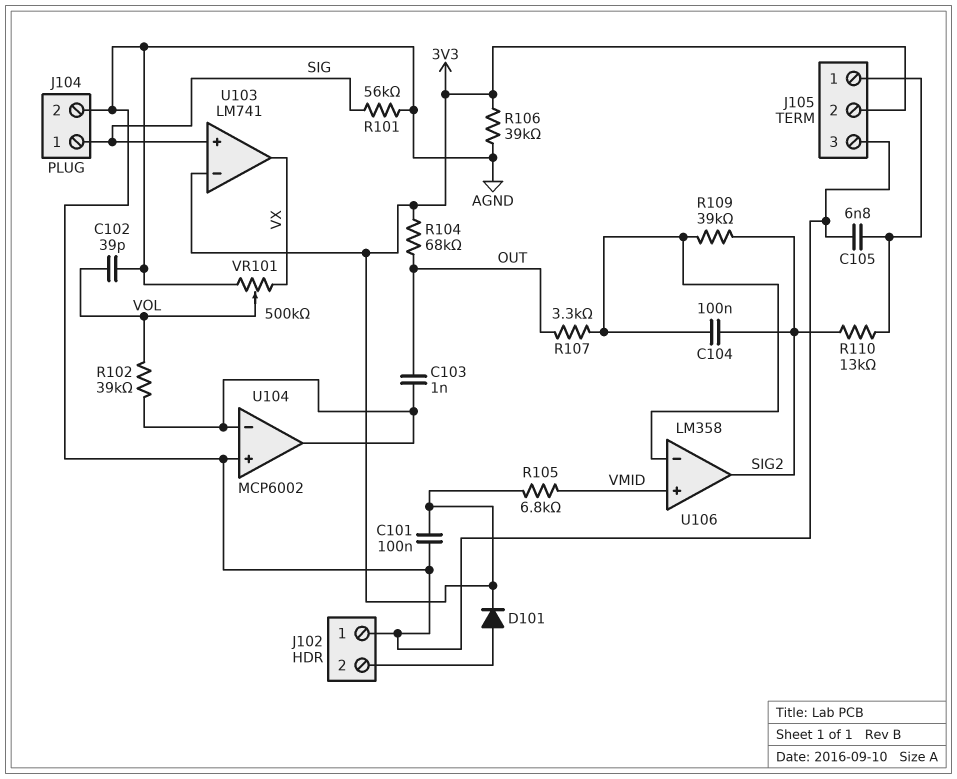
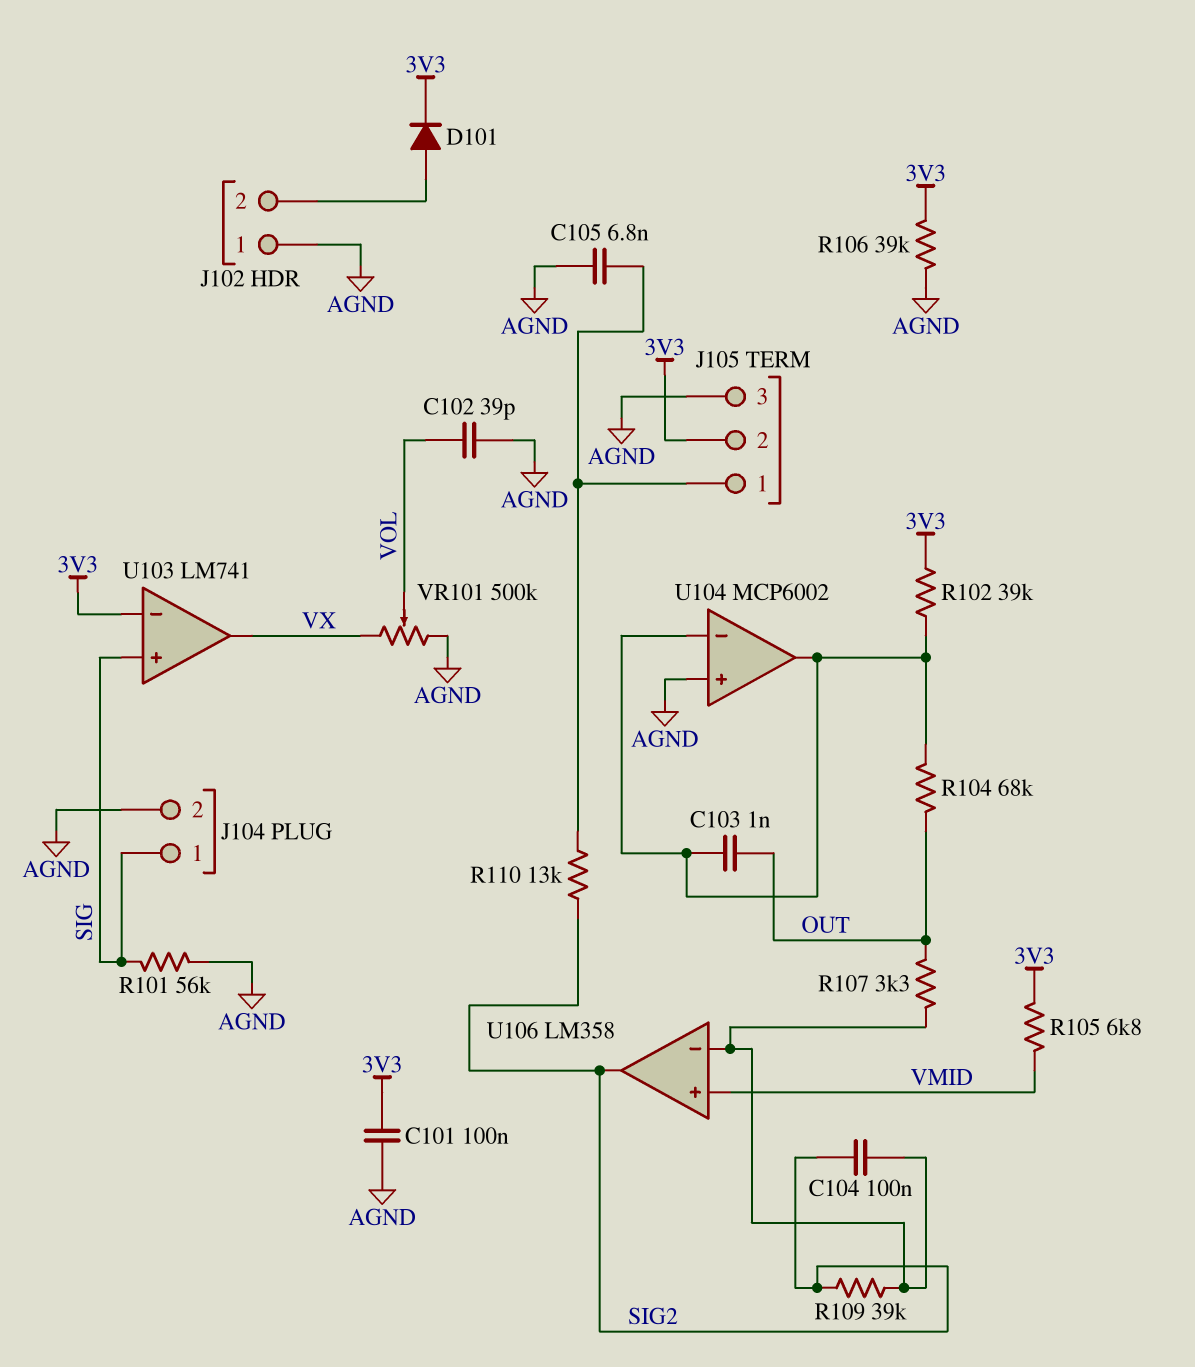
R102: 39k (U104/in-, VOL) -> 39k (3V3, U104/in-)
R104: 68k (3V3, OUT) -> 68k (OUT, U104/in-)

